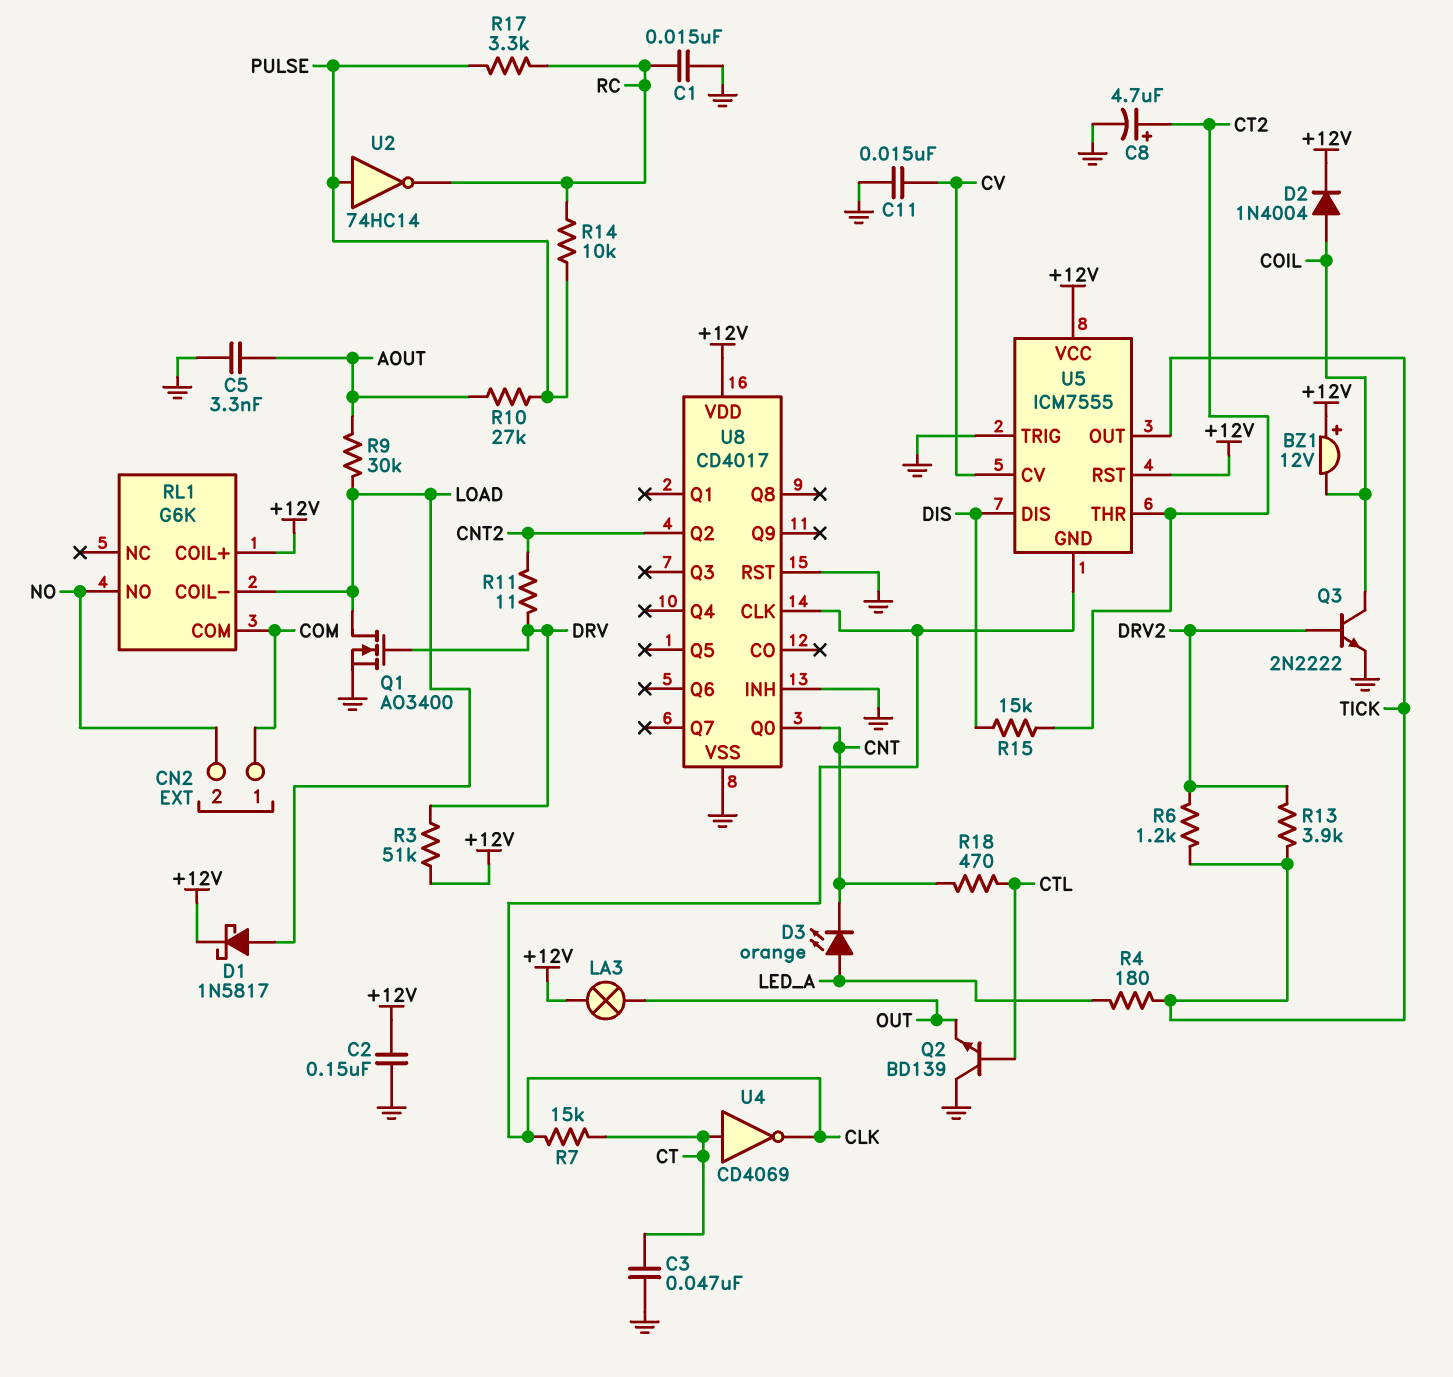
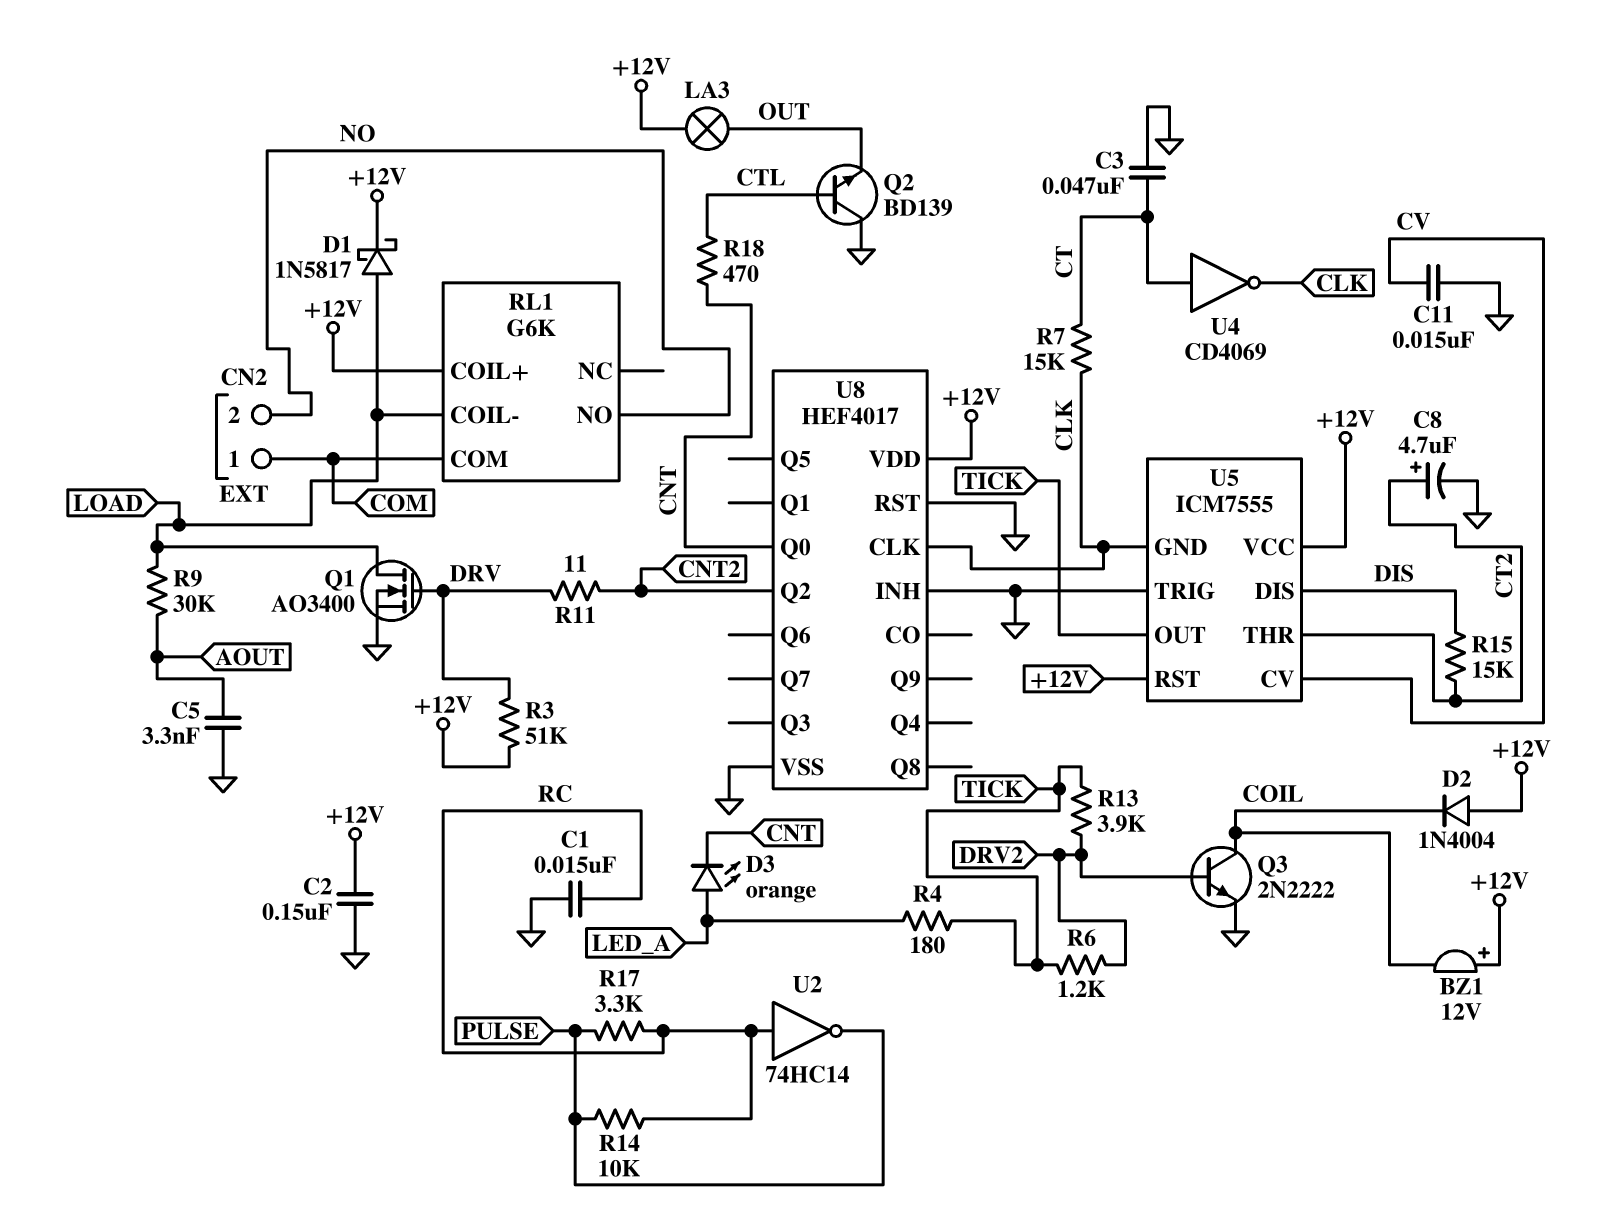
D2: diode 1N4004 (A COIL, K +12V) -> diode 1N4004 (A +12V, K COIL)
R10: 27k (AOUT, PULSE) -> none
U2: NOT 74HC14 (in PULSE, out RC) -> NOT 74HC14 (in RC, out PULSE)
U8: CD4017 -> HEF4017

